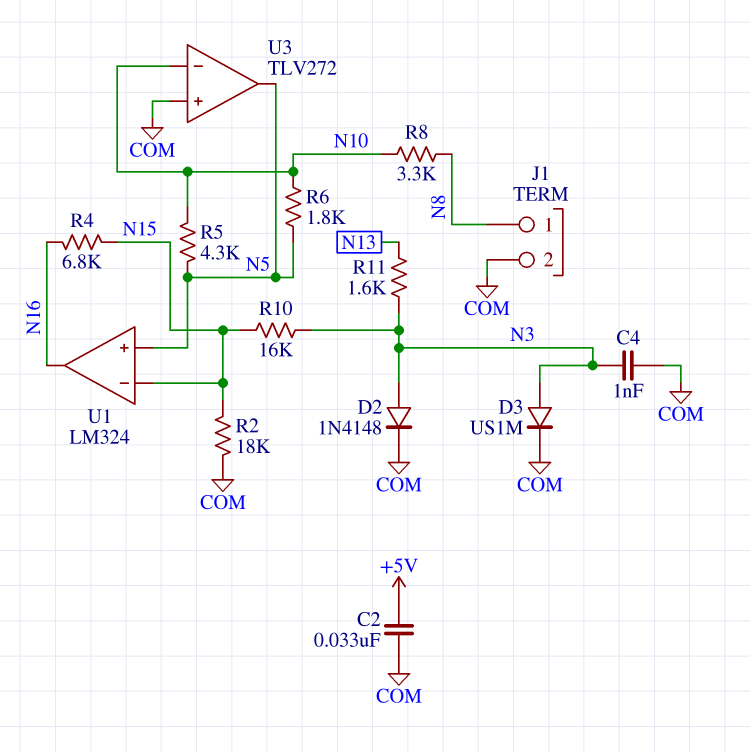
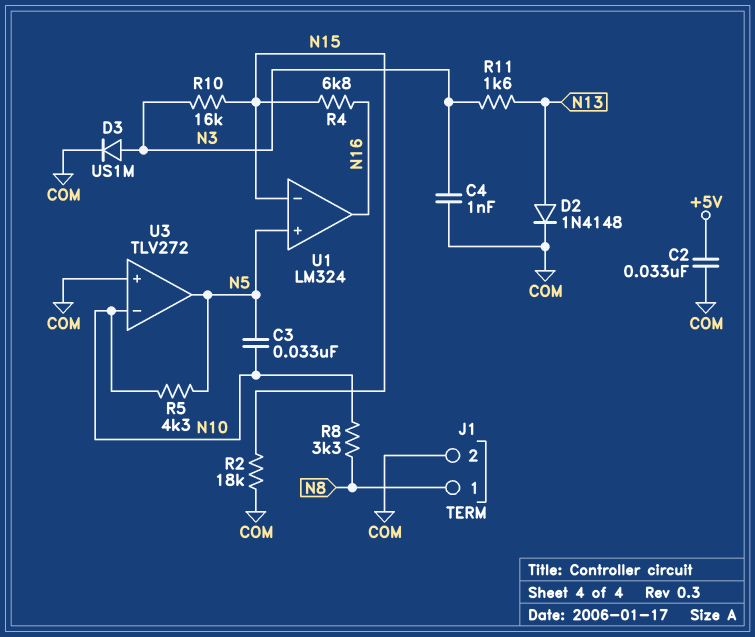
C3: none -> 33nF (N5, N10)
D2: diode 1N4148 (A N3, K COM) -> diode 1N4148 (A N13, K COM)
R6: 1.8k (N5, N10) -> none

